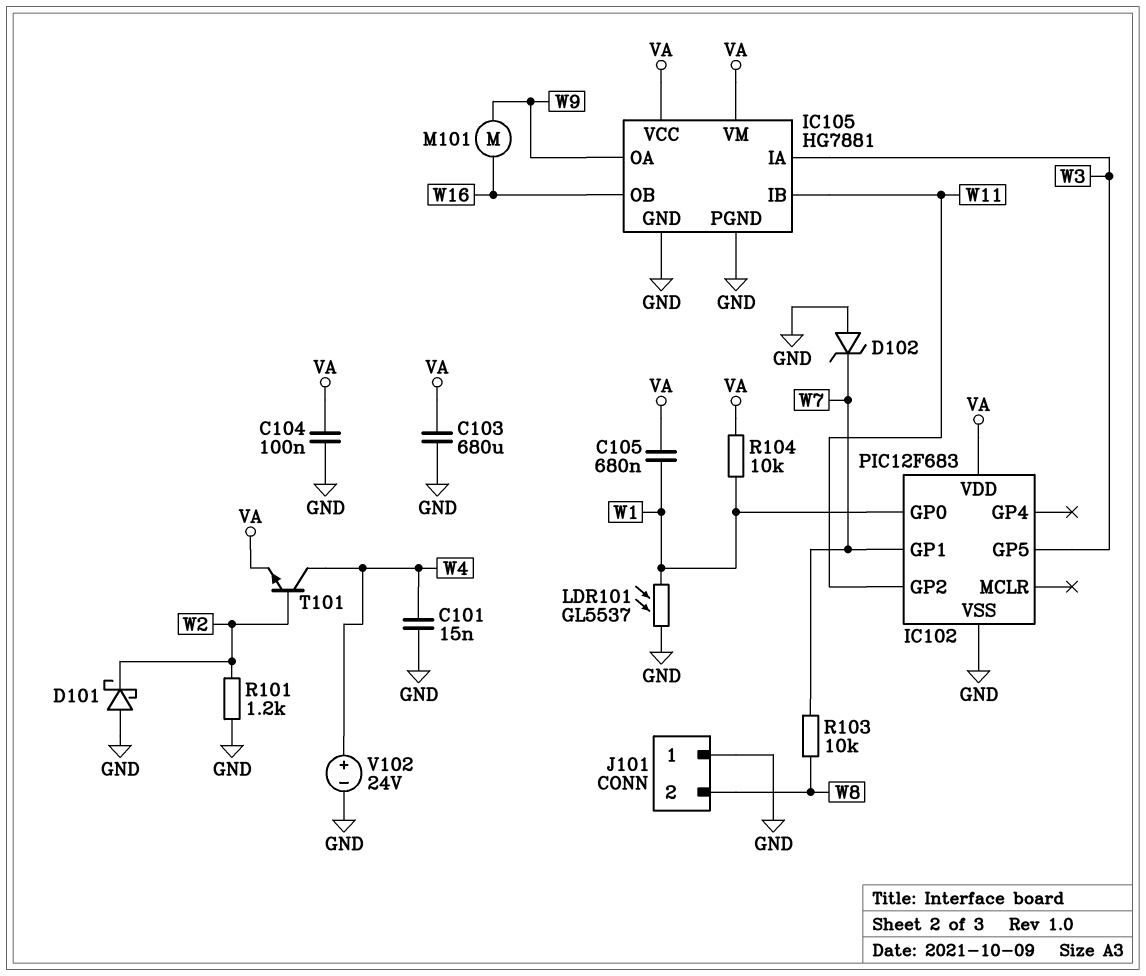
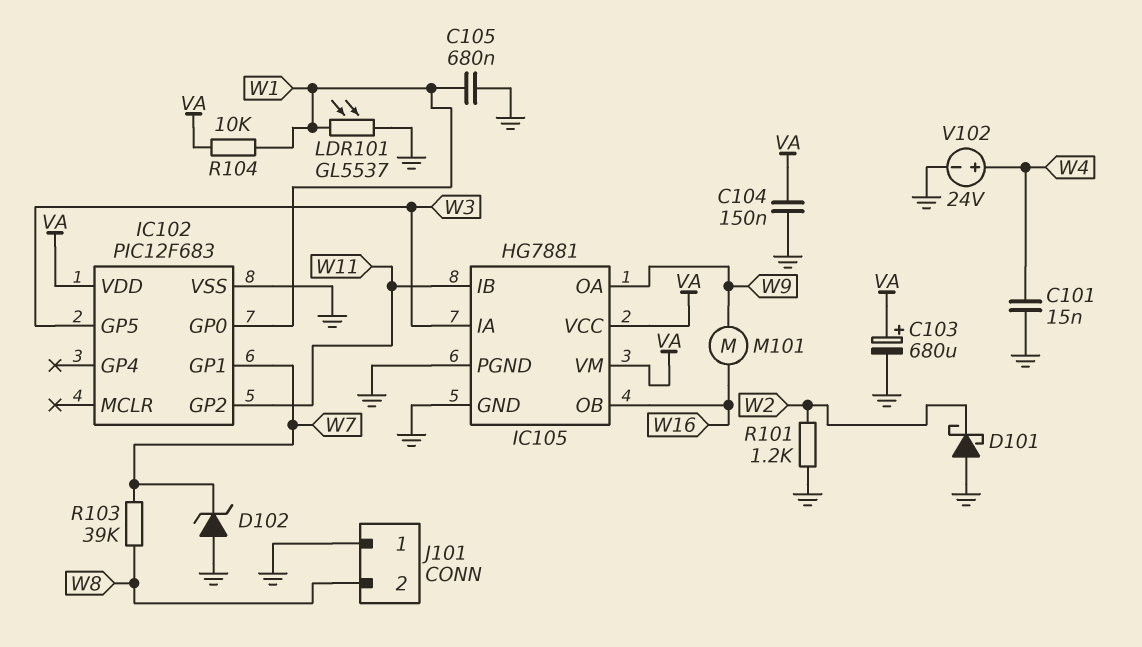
C103: 680uF (GND, VA) -> 680uF (plus VA, minus GND)
C104: 100nF (GND, VA) -> 150nF (GND, VA)
C105: 680nF (VA, W1) -> 680nF (GND, W1)
R103: 10k (W7, W8) -> 39k (W7, W8)
T101: NPN (B W2, C W4, E VA) -> none

